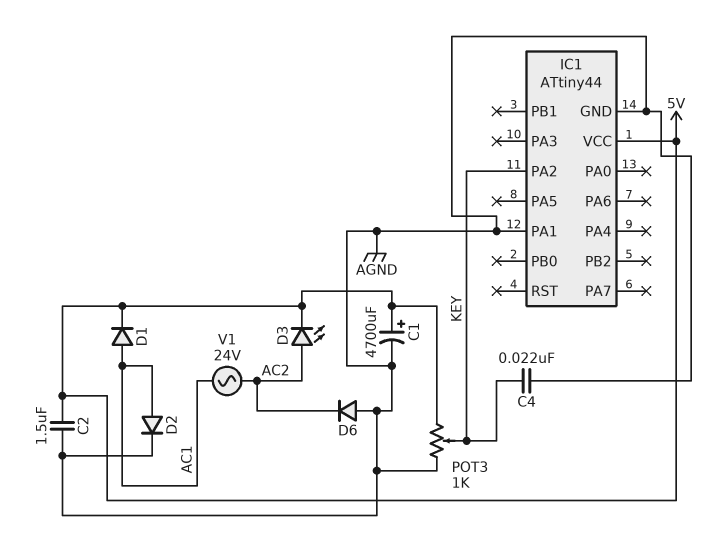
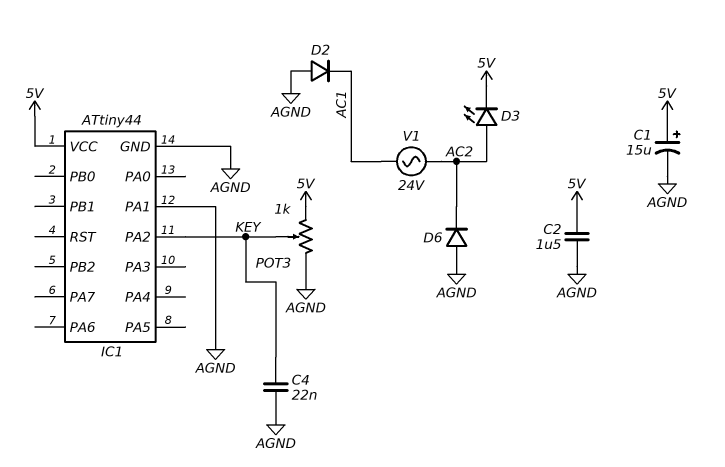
C1: 4700uF (plus 5V, minus AGND) -> 15uF (plus 5V, minus AGND)
D1: diode (A AC1, K 5V) -> none
D2: diode (A AC1, K AGND) -> diode (A AGND, K AC1)

